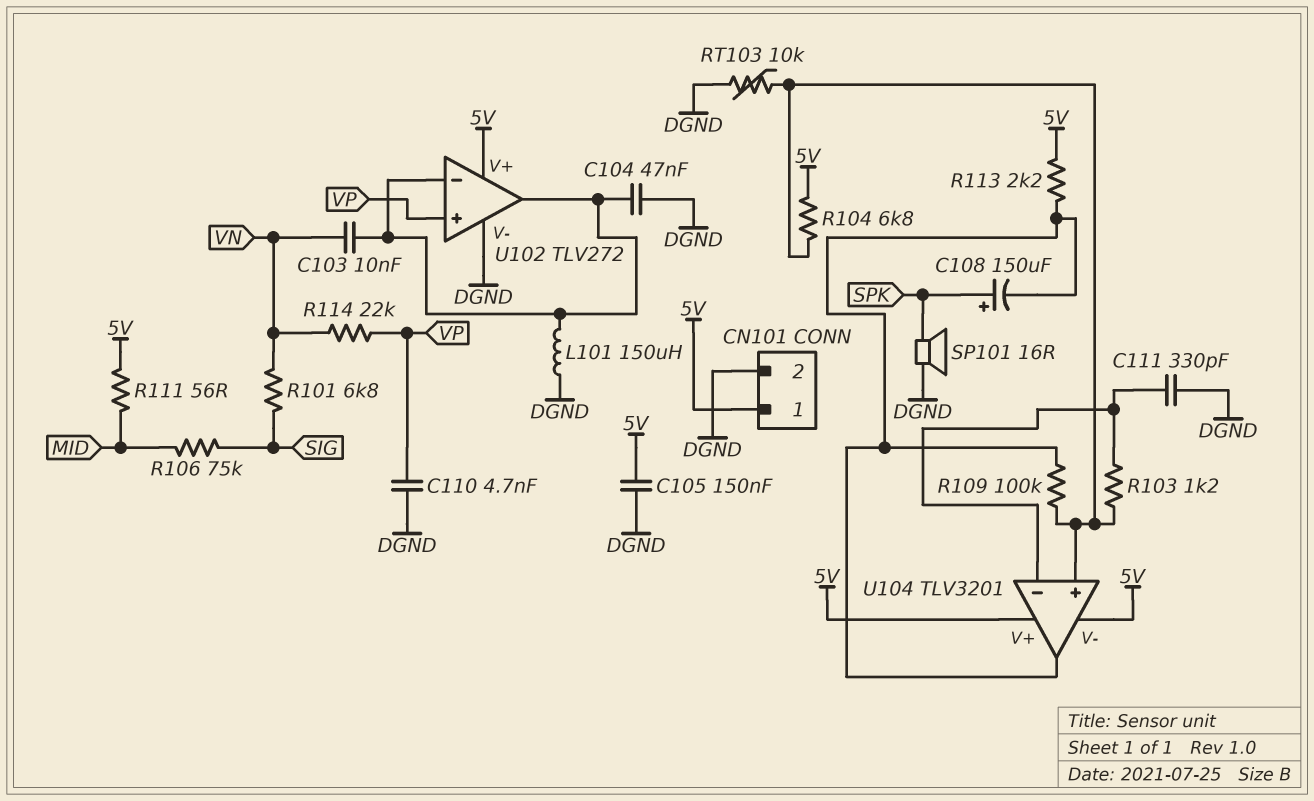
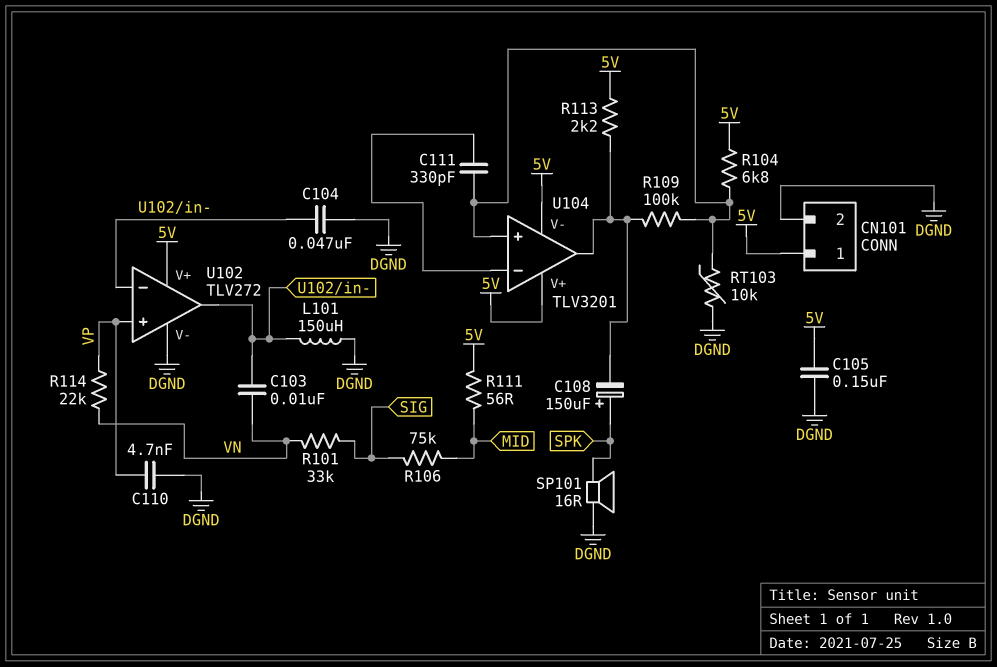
C111: 330pF (DGND, U104/in-) -> 330pF (U104/in+, U104/in-)
R101: 6.8k (SIG, VN) -> 33k (SIG, VN)
R103: 1.2k (U104/in+, U104/in-) -> none

